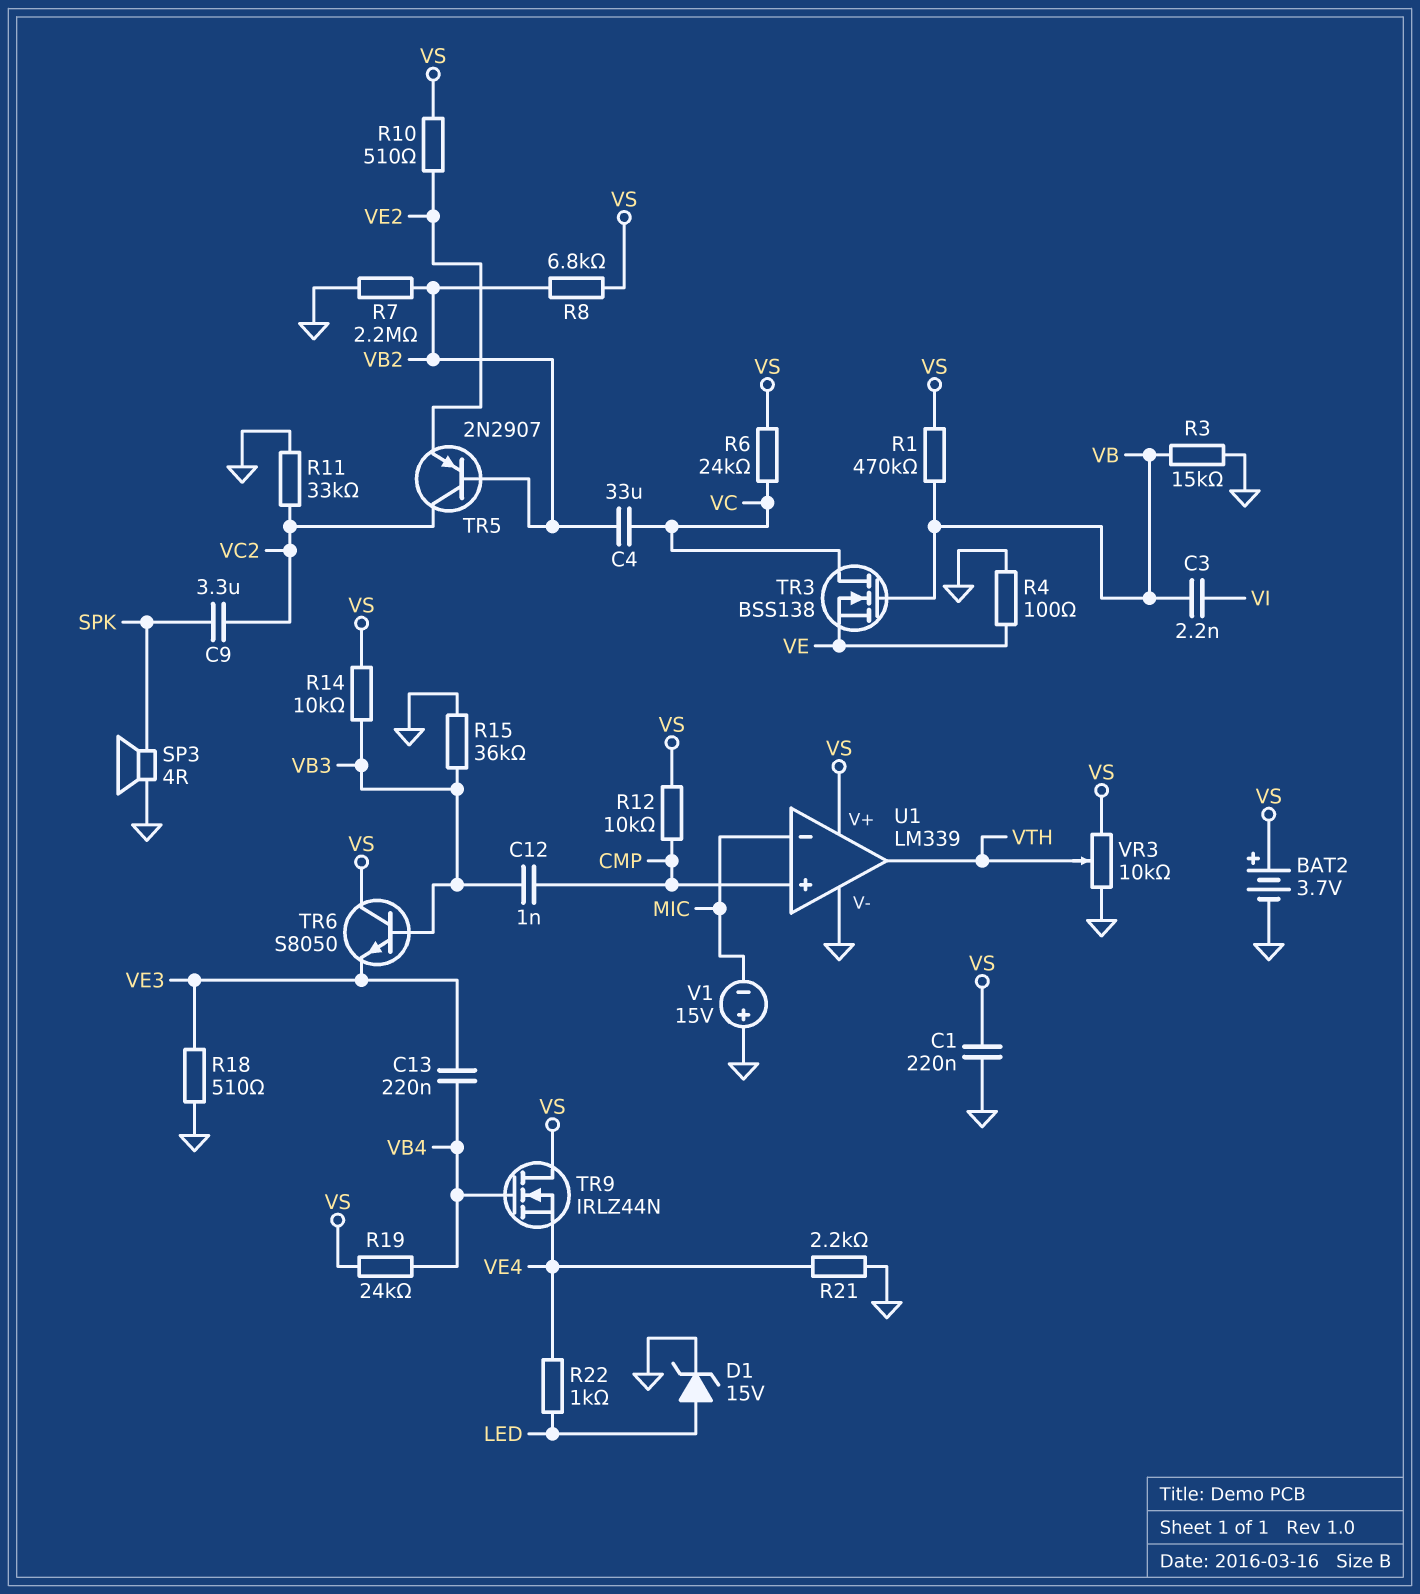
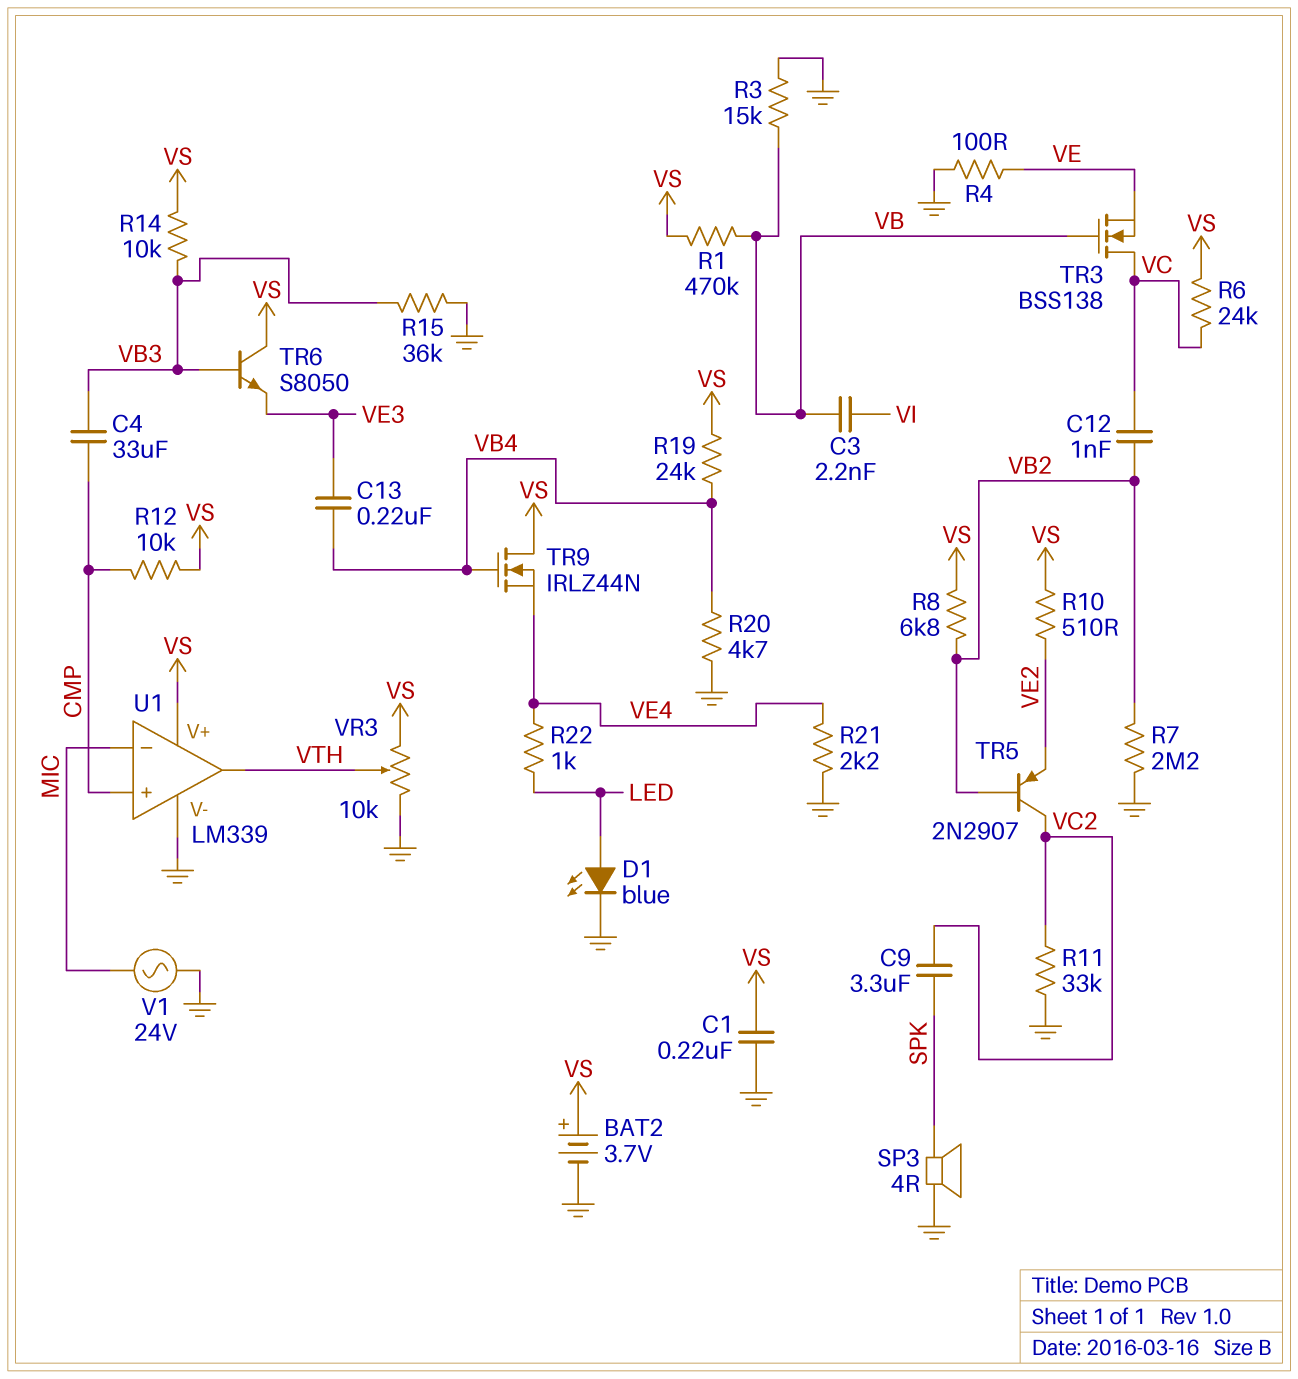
C4: 33uF (VB2, VC) -> 33uF (CMP, VB3)
C12: 1nF (CMP, VB3) -> 1nF (VB2, VC)
D1: zener 15V (A LED, K GND) -> LED blue (A LED, K GND)
R18: 510 (GND, VE3) -> none
R20: none -> 4.7k (GND, VB4)
V1: 15V (plus GND, minus MIC) -> AC 24V (GND, MIC)

